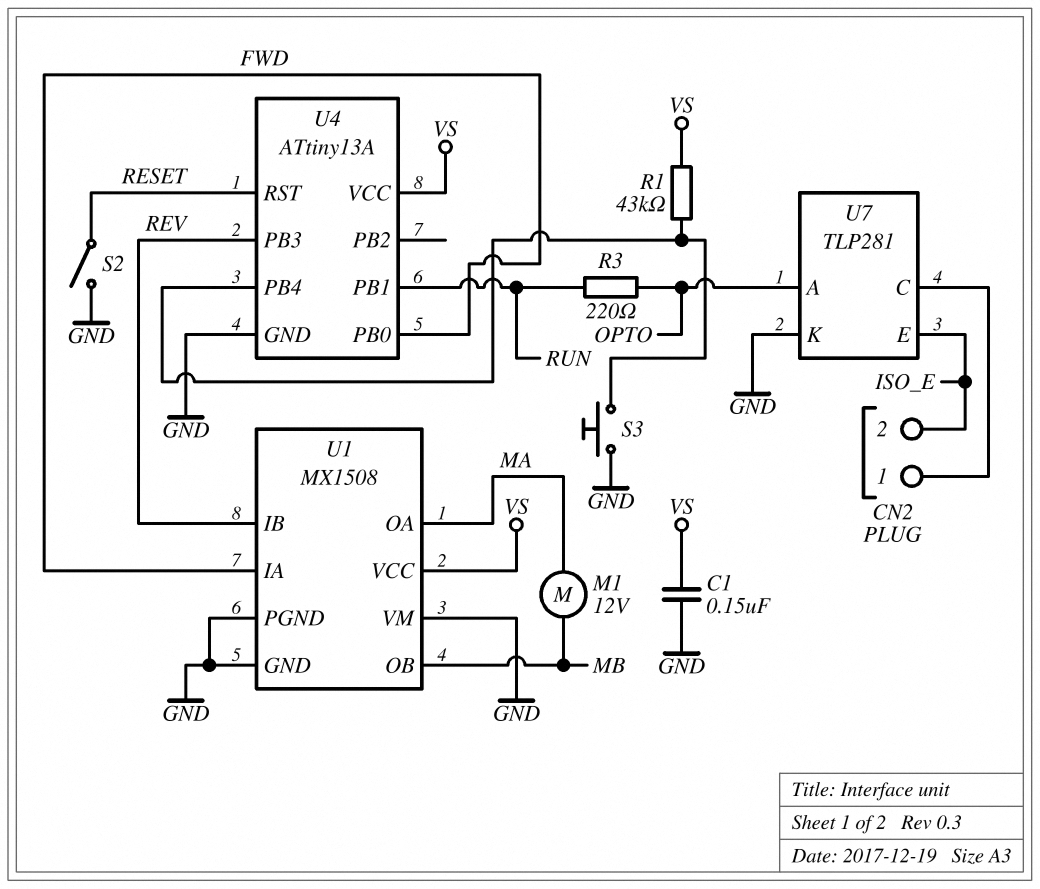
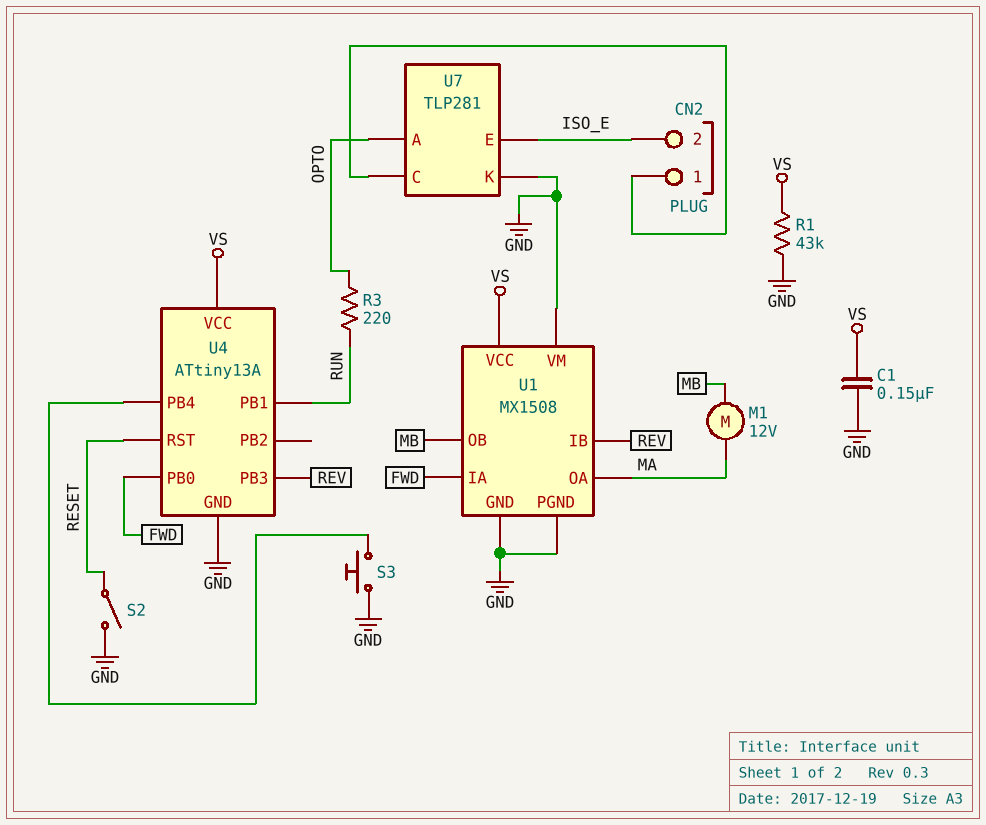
R1: 43k (U4/PB4, VS) -> 43k (GND, VS)

